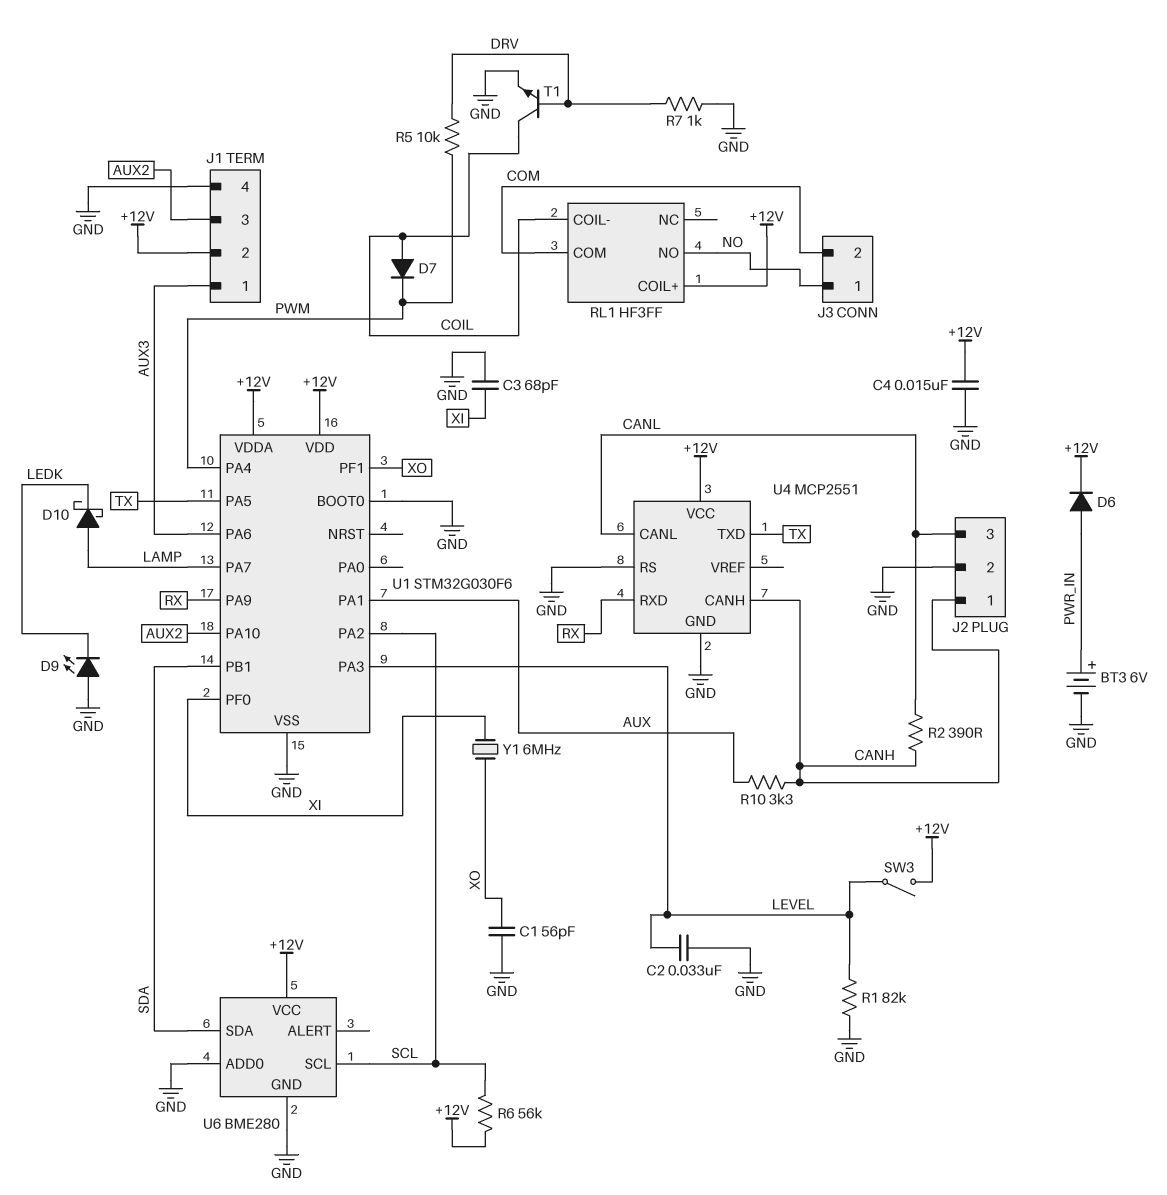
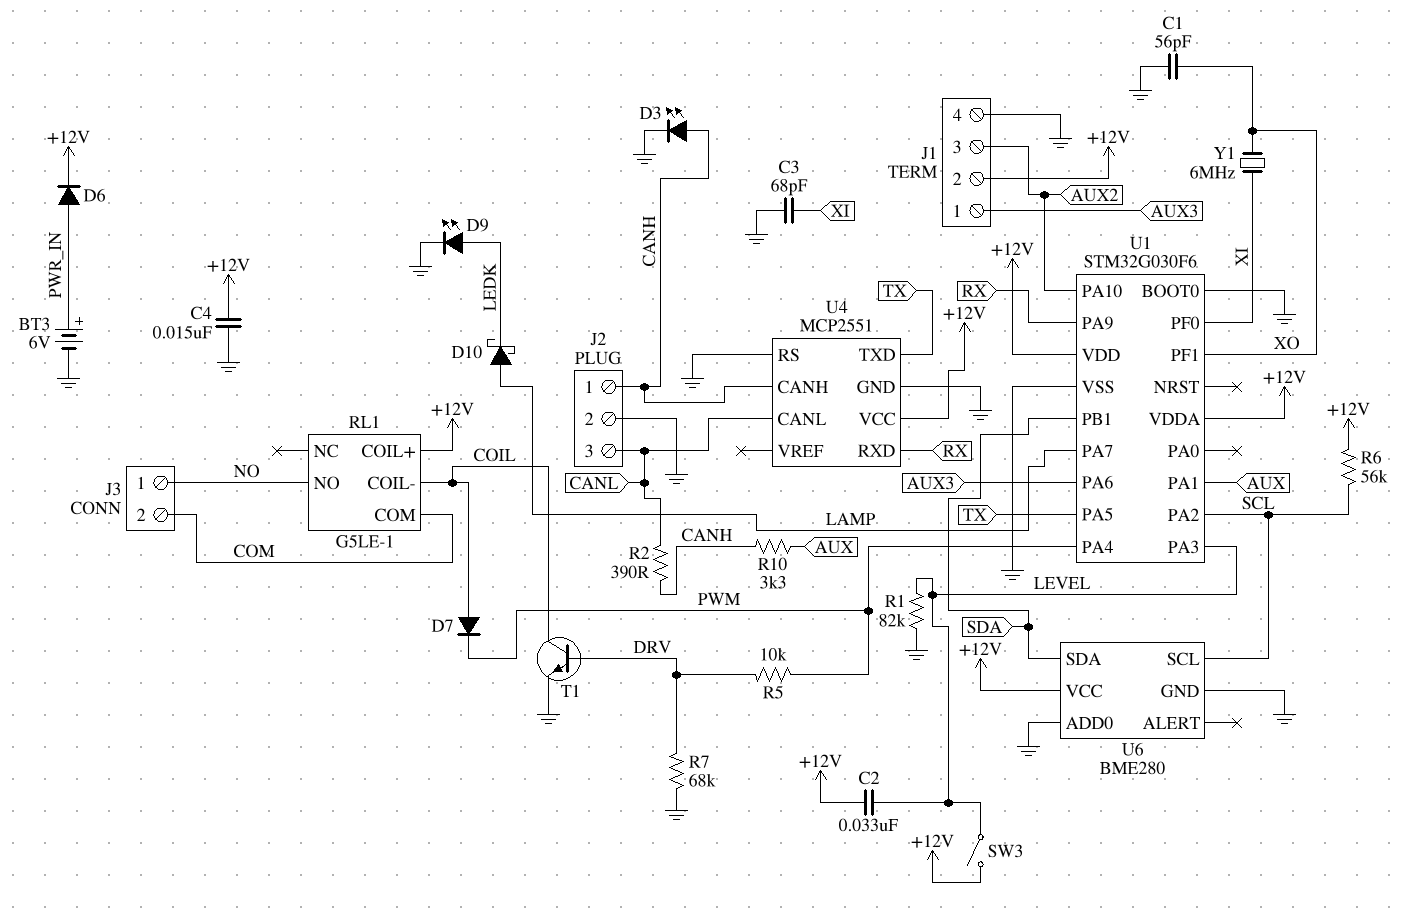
C2: 33nF (GND, LEVEL) -> 33nF (+12V, LEVEL)
D3: none -> LED (A CANH, K GND)
D9: LED (A GND, K LEDK) -> LED (A LEDK, K GND)
R7: 1k (DRV, GND) -> 68k (DRV, GND)
RL1: HF3FF -> G5LE-1

